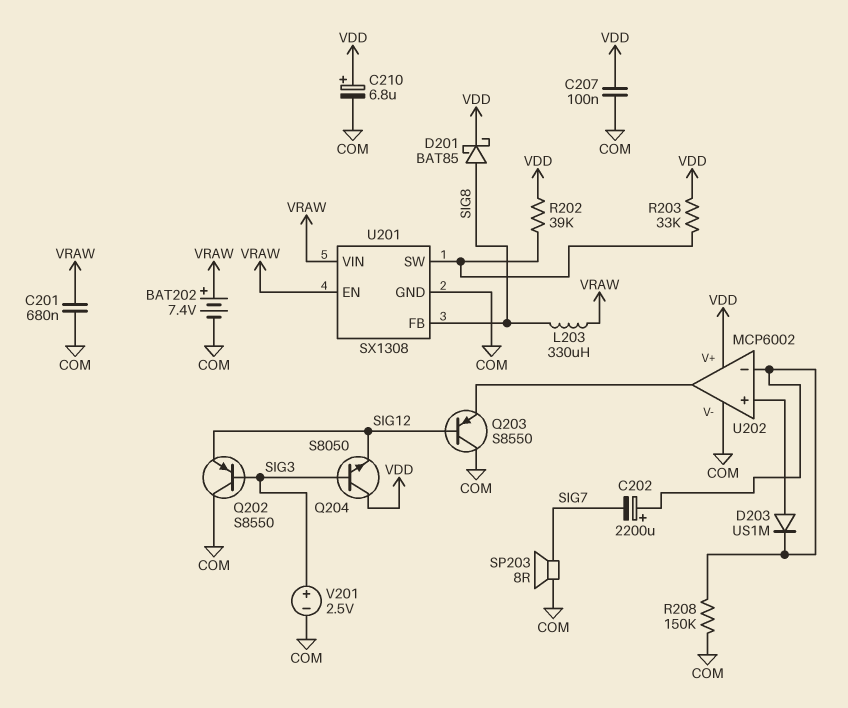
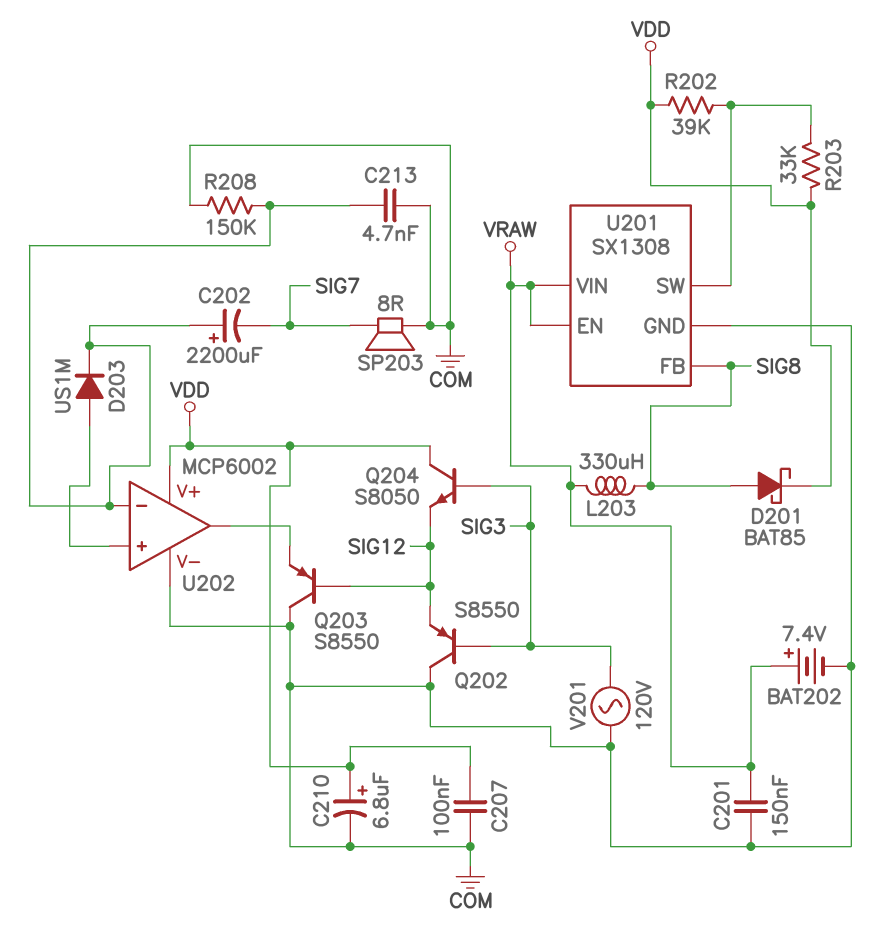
C201: 680nF (COM, VRAW) -> 150nF (COM, VRAW)
C213: none -> 4.7nF (COM, U202/in-)
V201: 2.5V (plus SIG3, minus COM) -> AC 120V (COM, SIG3)

